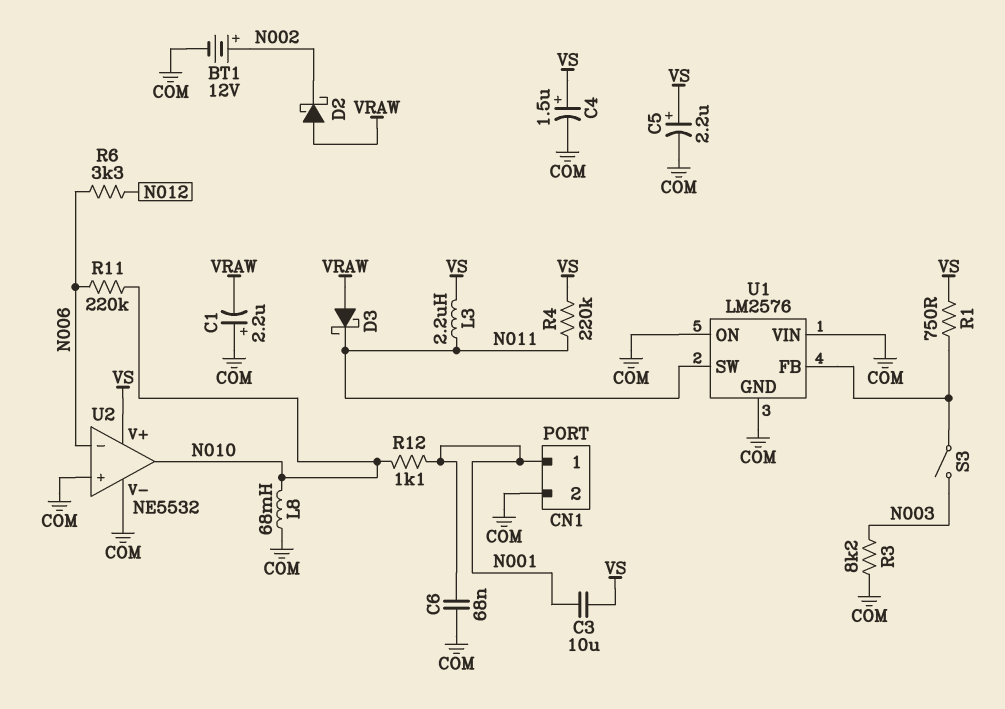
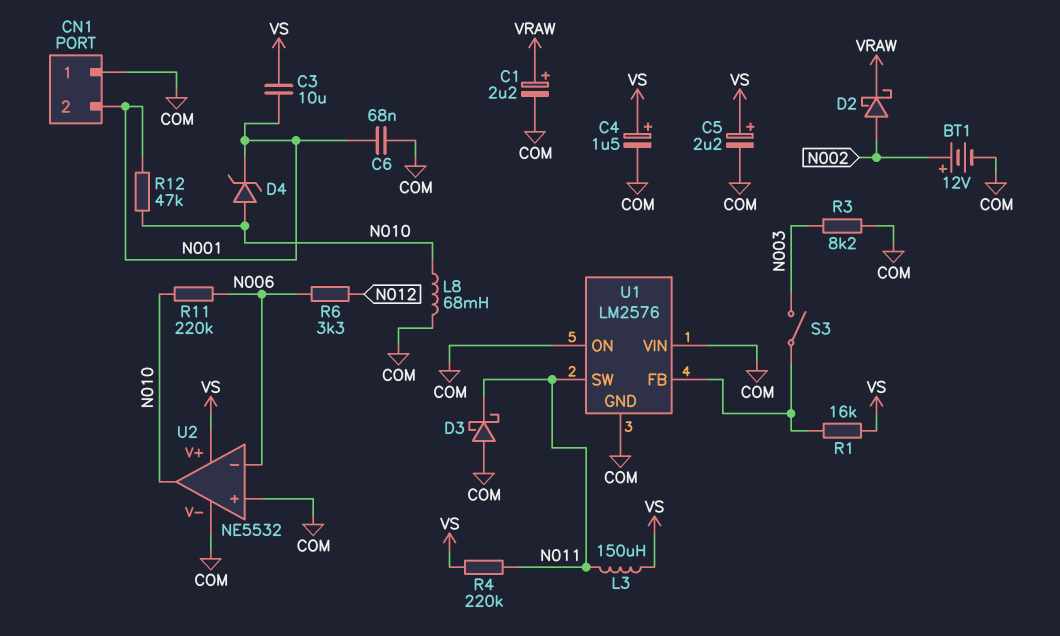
C1: 2.2uF (plus COM, minus VRAW) -> 2.2uF (plus VRAW, minus COM)
CN1 pin 1: N001 -> COM
CN1 pin 2: COM -> N001
D2: schottky (A VRAW, K N002) -> schottky (A N002, K VRAW)
D3: schottky (A VRAW, K N011) -> schottky (A COM, K N011)
D4: none -> zener (A N010, K N001)
L3: 2.2uH (N011, VS) -> 150uH (N011, VS)
R1: 750 (U1/FB, VS) -> 16k (U1/FB, VS)
R12: 1.1k (N001, N010) -> 47k (N001, N010)

